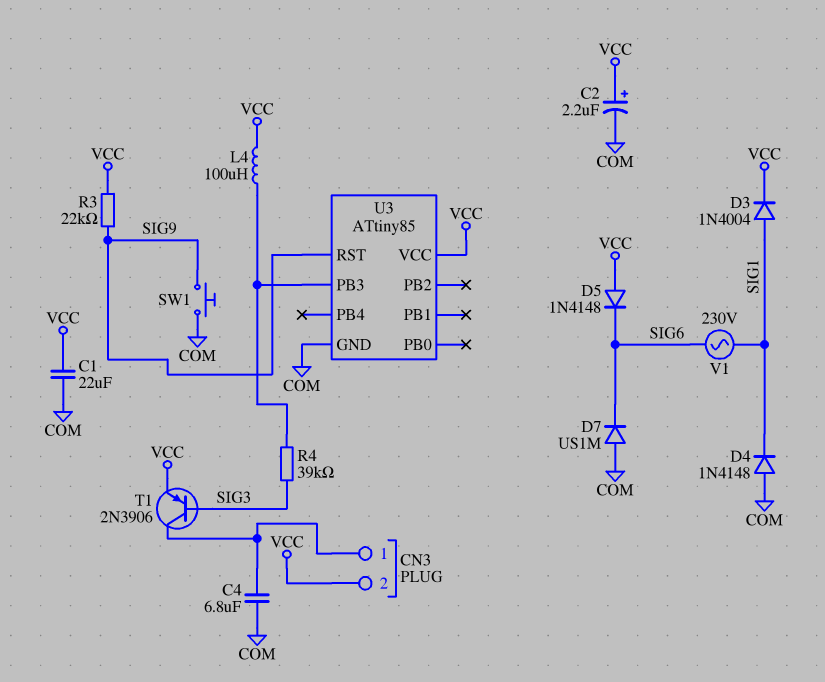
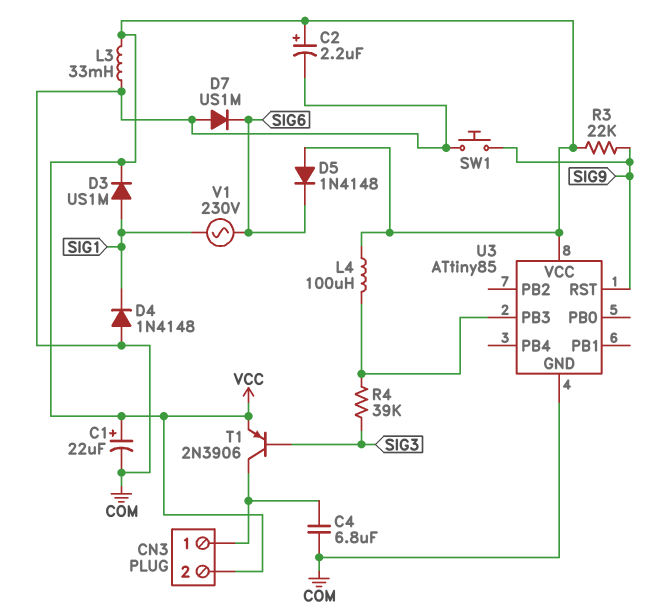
C1: 22uF (COM, VCC) -> 22uF (plus VCC, minus COM)
D3: diode 1N4004 (A SIG1, K VCC) -> diode US1M (A SIG1, K VCC)
L3: none -> 33mH (COM, VCC)

